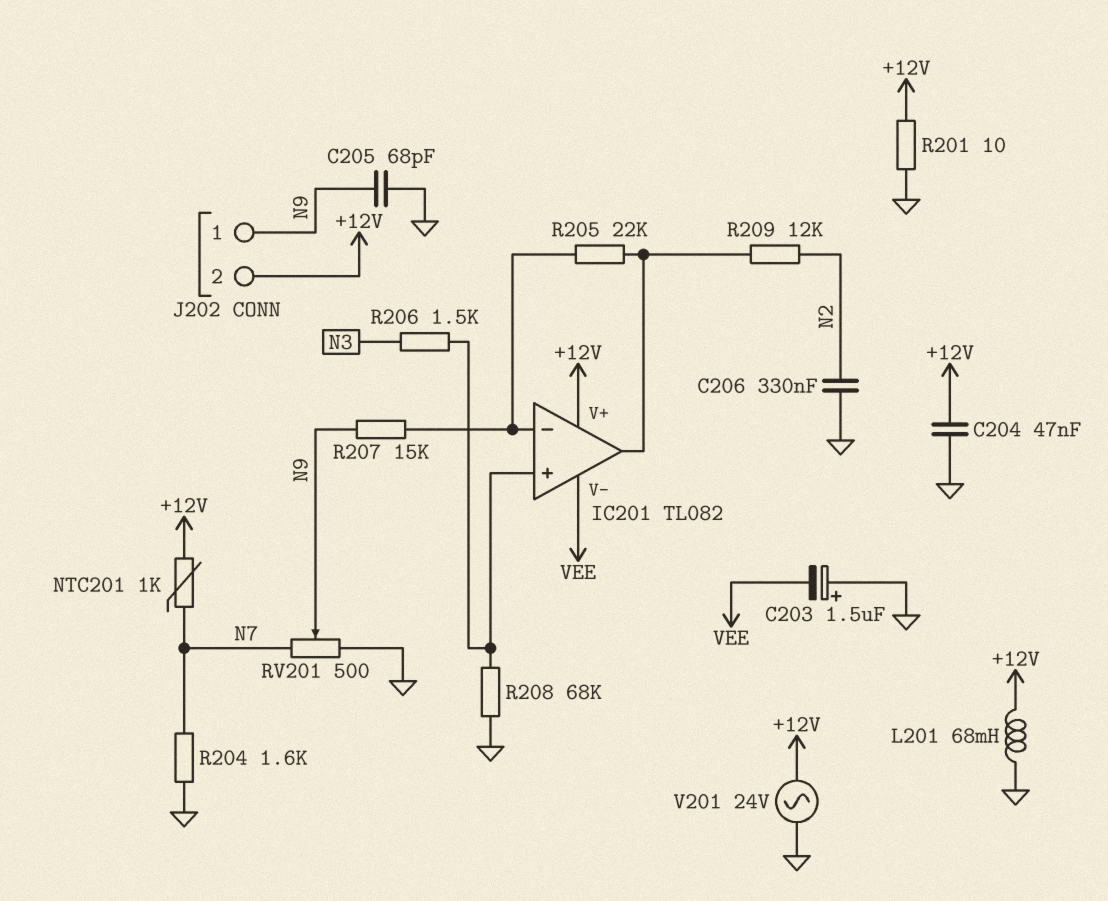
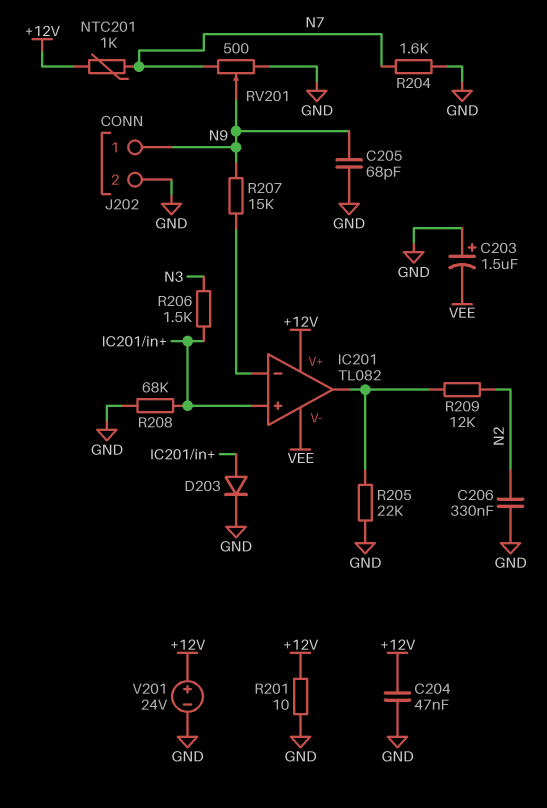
D203: none -> diode (A IC201/in+, K GND)
J202 pin 2: +12V -> GND
L201: 68mH (+12V, GND) -> none
R205: 22k (IC201/in-, IC201/out) -> 22k (GND, IC201/out)
V201: AC 24V (+12V, GND) -> 24V (plus +12V, minus GND)

